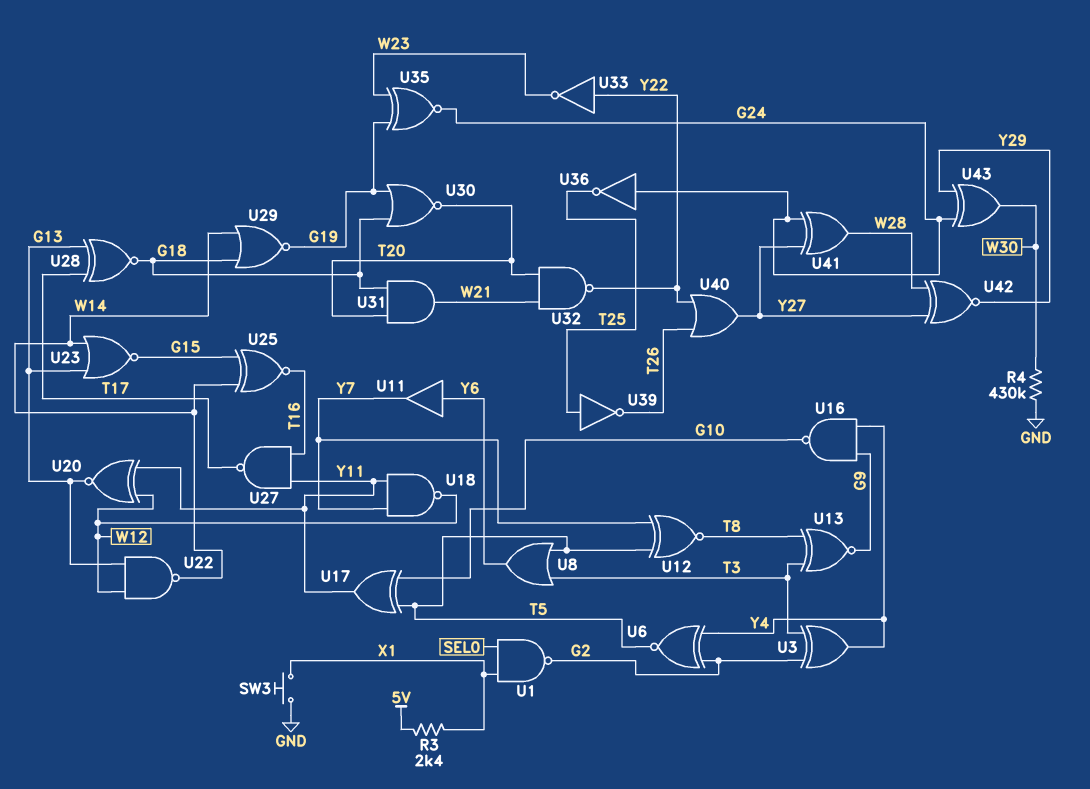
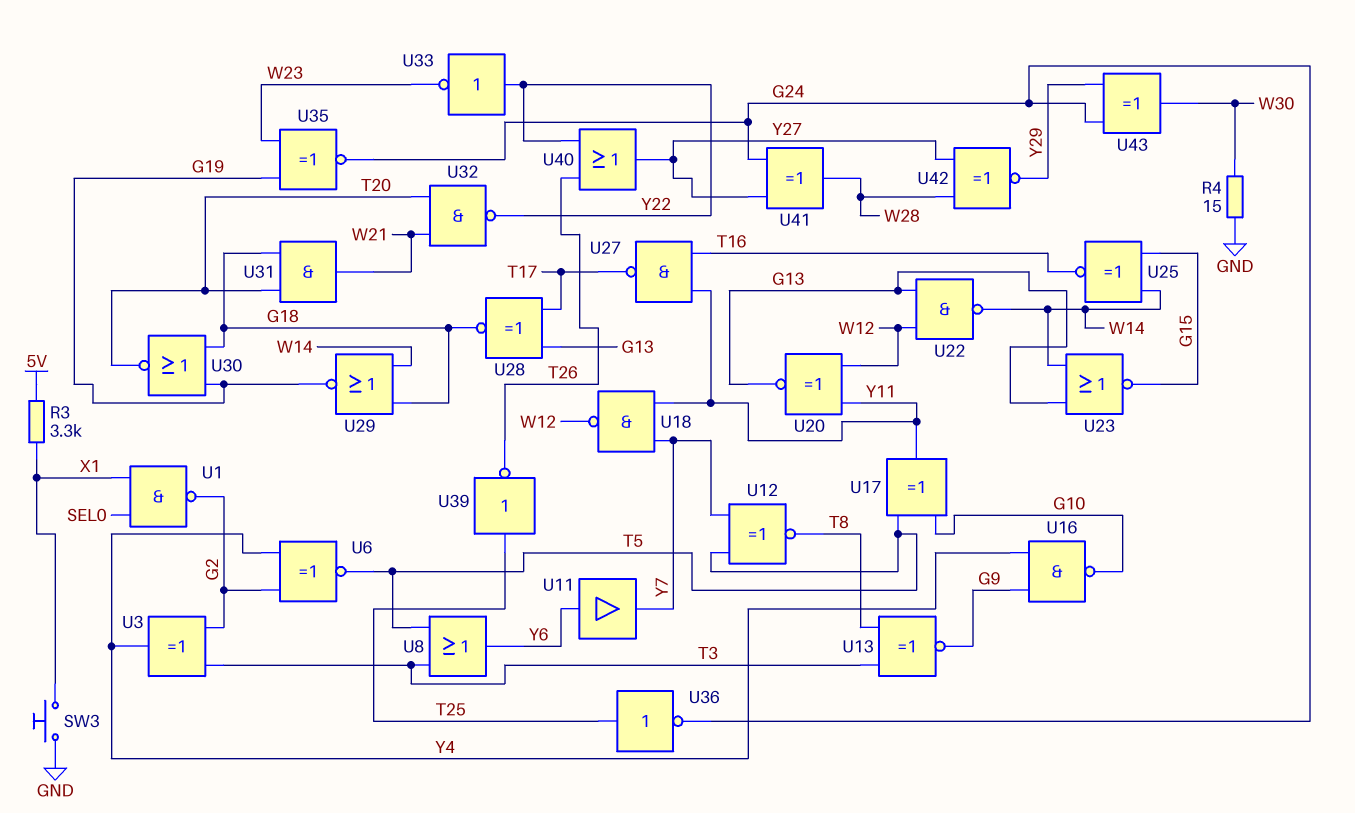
R3: 2.4k (5V, X1) -> 3.3k (5V, X1)
R4: 430k (GND, W30) -> 15 (GND, W30)
U36: NOT (in G24, out T25) -> NOT (in T25, out G24)

